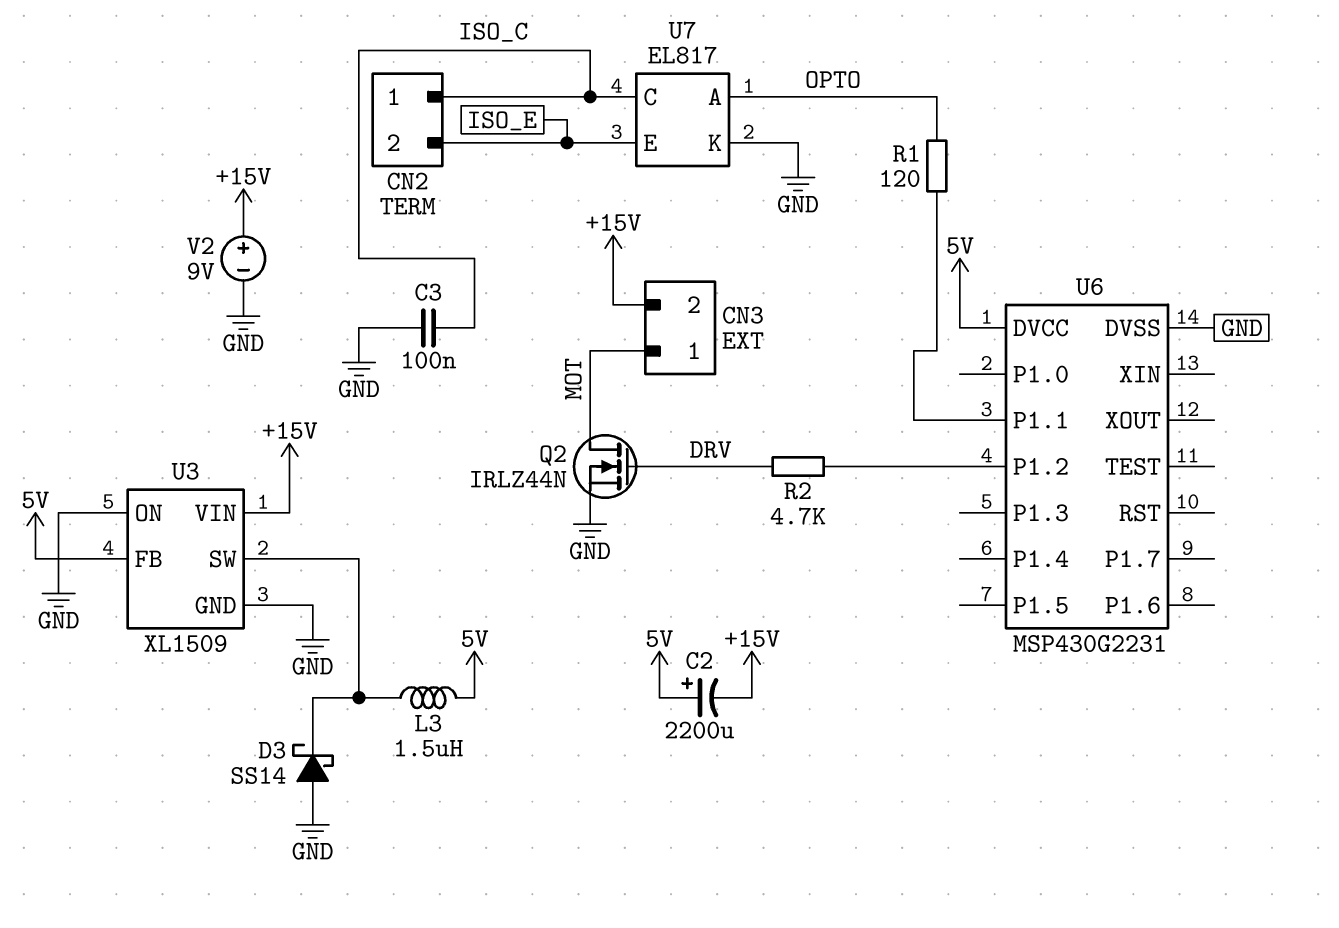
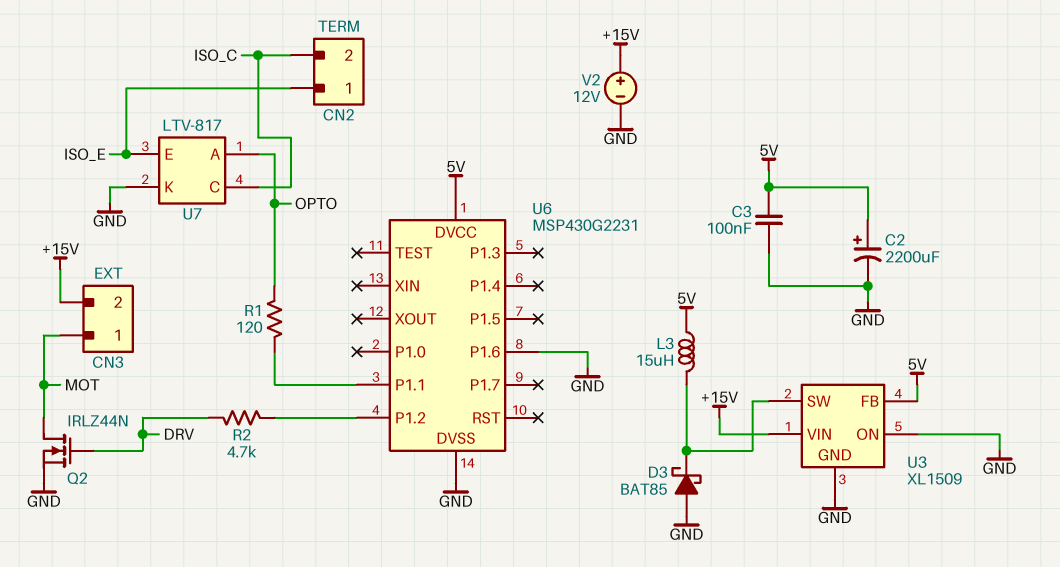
C2: 2200uF (plus 5V, minus +15V) -> 2200uF (plus 5V, minus GND)
C3: 100nF (GND, ISO_C) -> 100nF (5V, GND)
CN2 pin 1: ISO_C -> ISO_E
CN2 pin 2: ISO_E -> ISO_C
D3: schottky SS14 (A GND, K U3/SW) -> schottky BAT85 (A GND, K U3/SW)
L3: 1.5uH (5V, U3/SW) -> 15uH (5V, U3/SW)
U6 pin P1.6: none -> GND
U7: EL817 -> LTV-817
V2: 9V (plus +15V, minus GND) -> 12V (plus +15V, minus GND)

